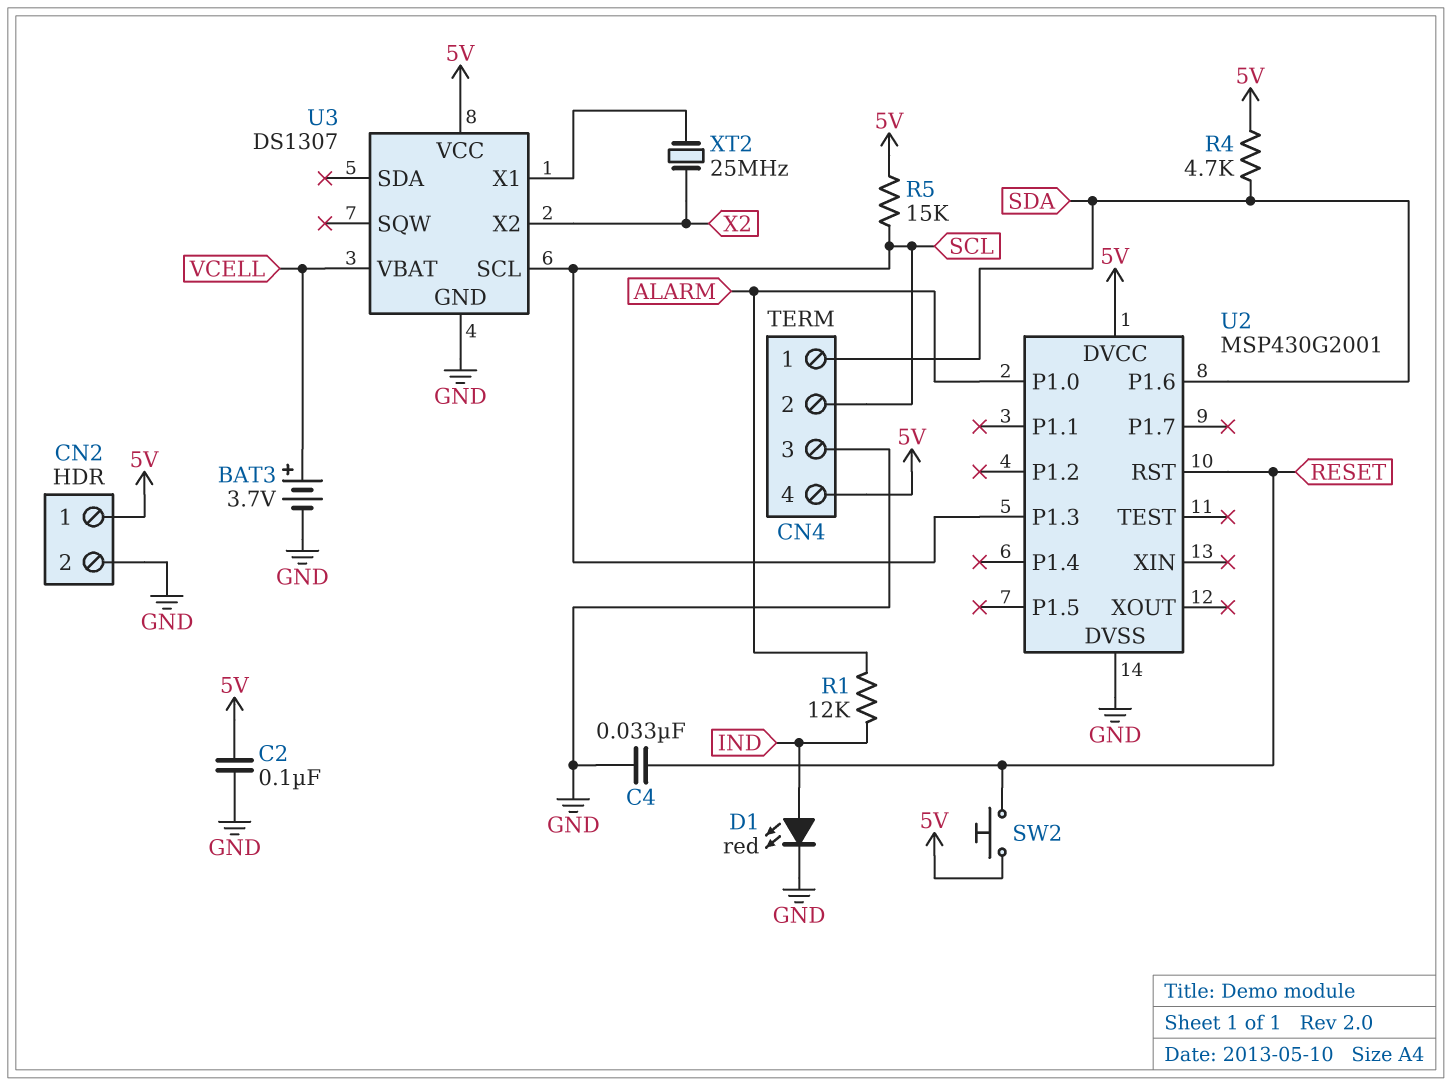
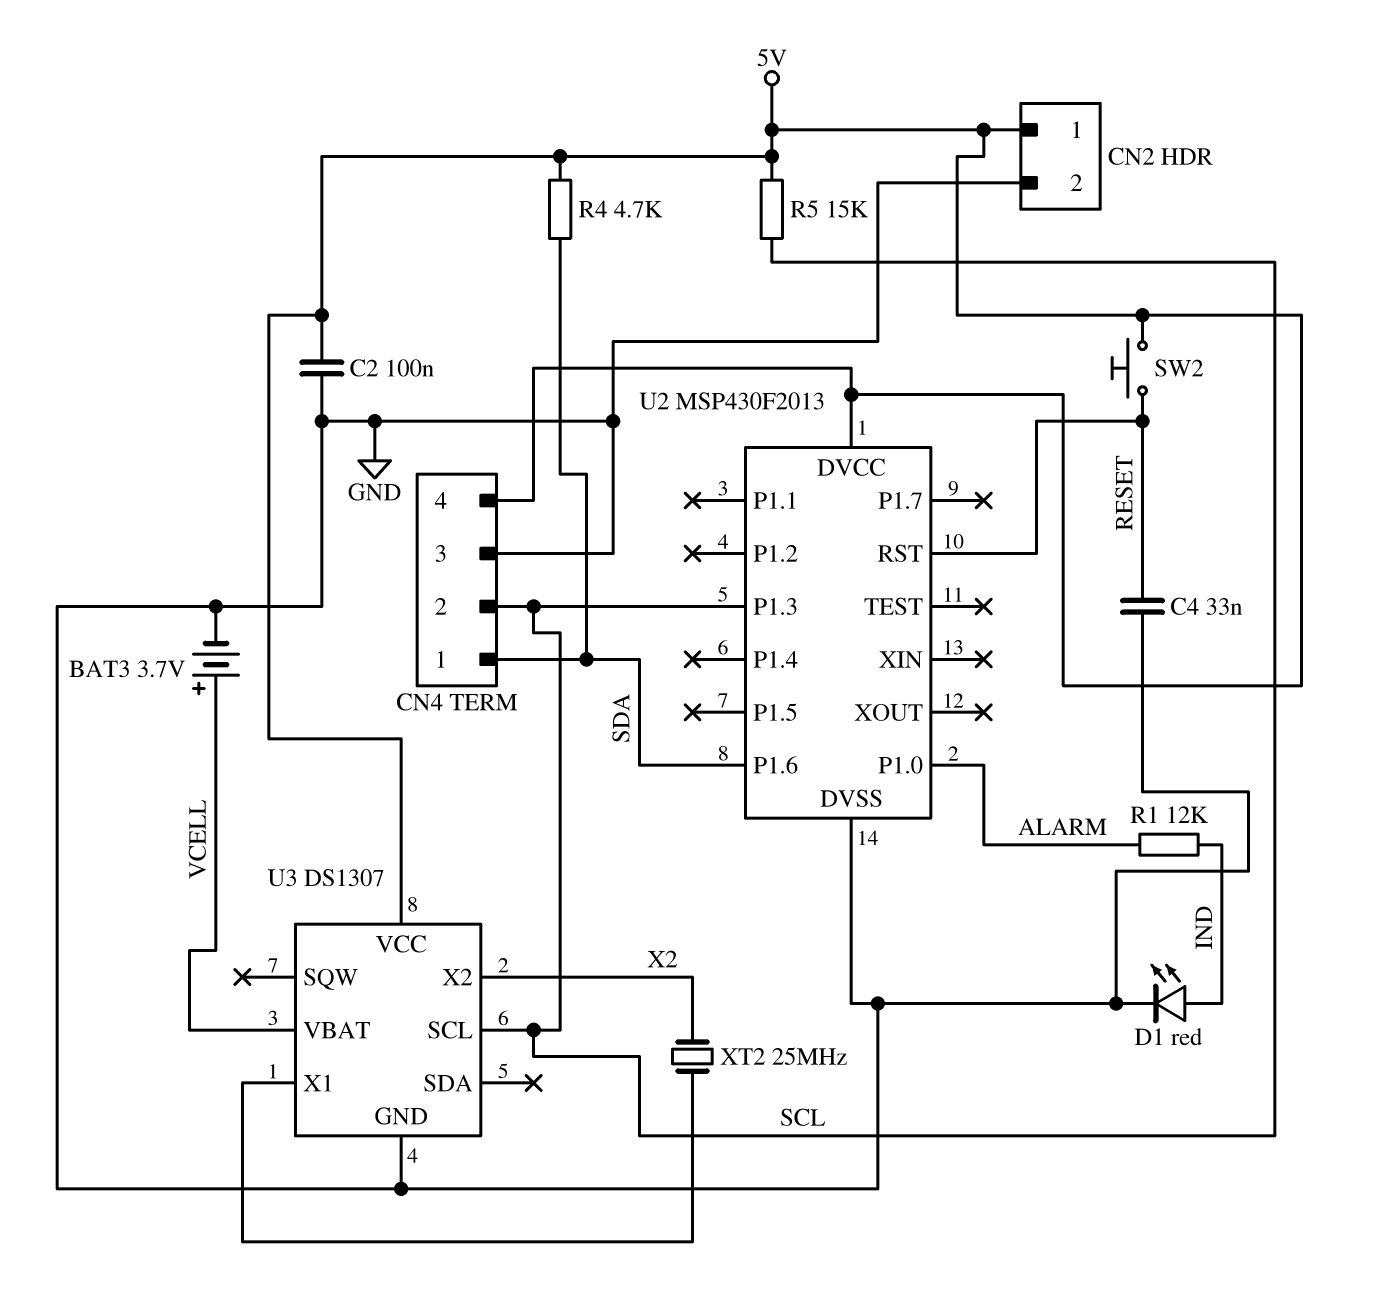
U2: MSP430G2001 -> MSP430F2013

